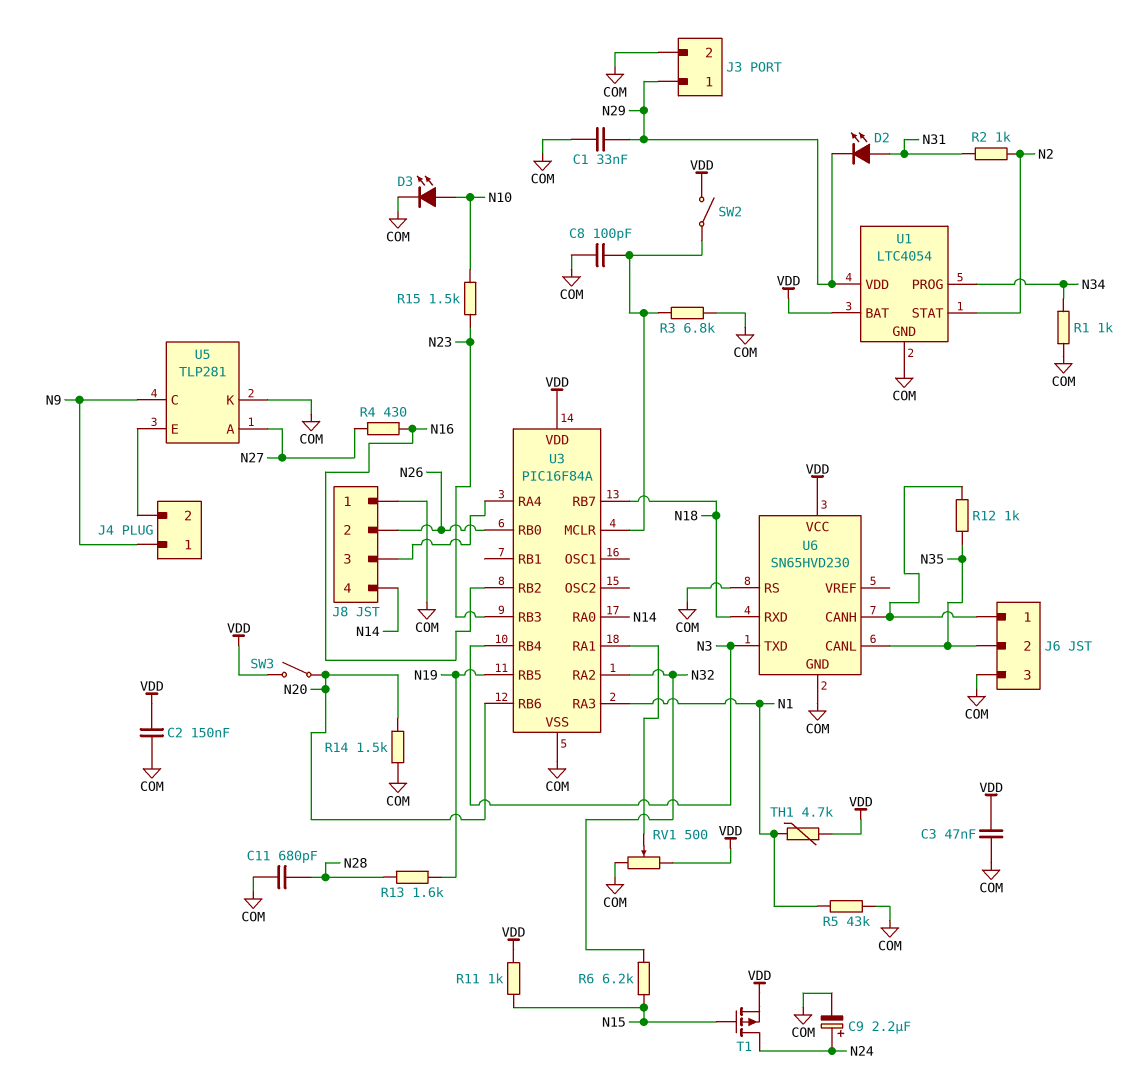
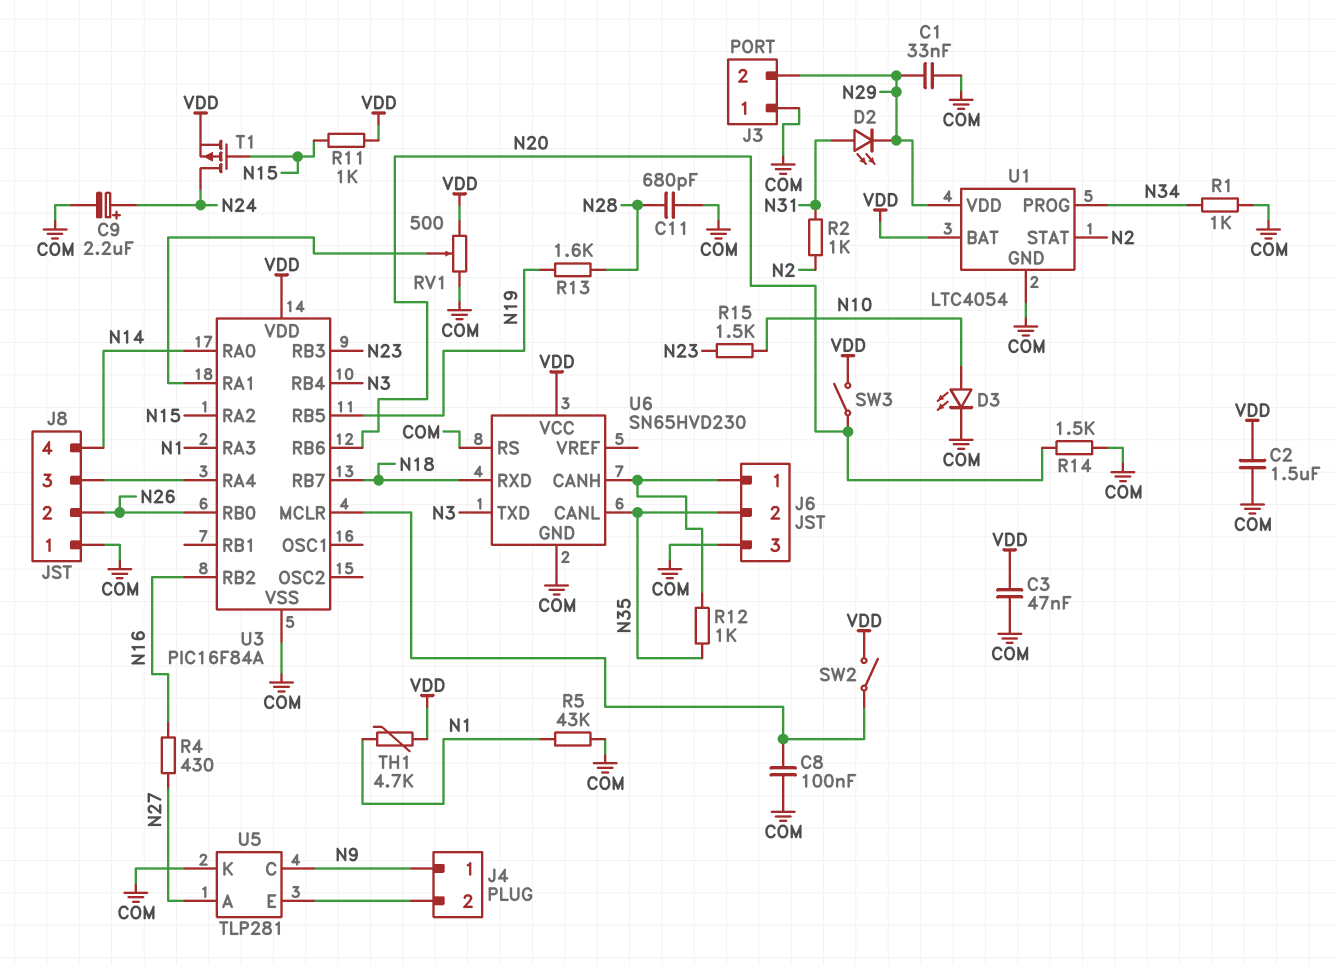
C2: 150nF (COM, VDD) -> 1.5uF (COM, VDD)
C8: 100pF (COM, U3/MCLR) -> 100nF (COM, U3/MCLR)
J3 pin 1: N29 -> COM
J3 pin 2: COM -> N29
R3: 6.8k (COM, U3/MCLR) -> none
R6: 6.2k (N15, N32) -> none
U3 pin RA2: N32 -> N15

